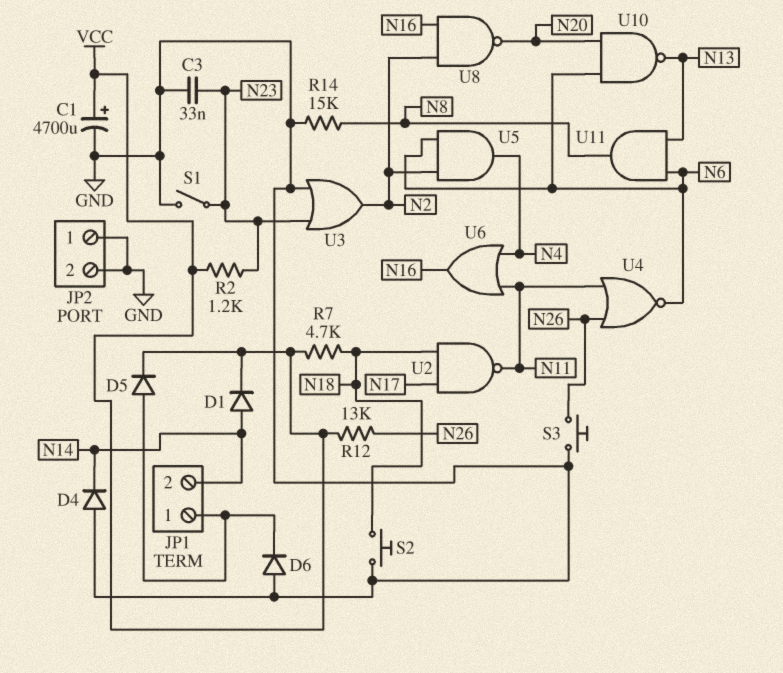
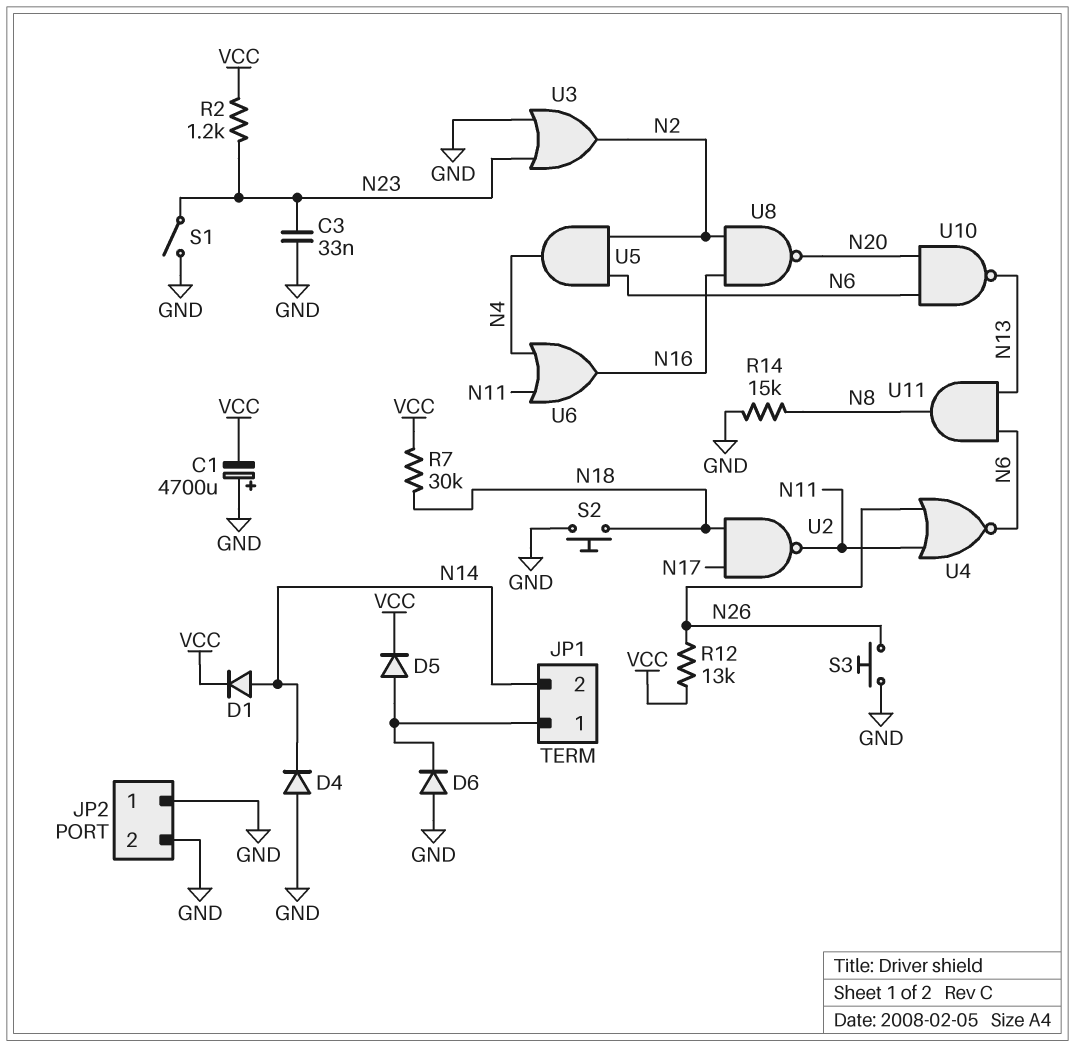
C1: 4700uF (plus VCC, minus GND) -> 4700uF (plus GND, minus VCC)
R7: 4.7k (N18, VCC) -> 30k (N18, VCC)

